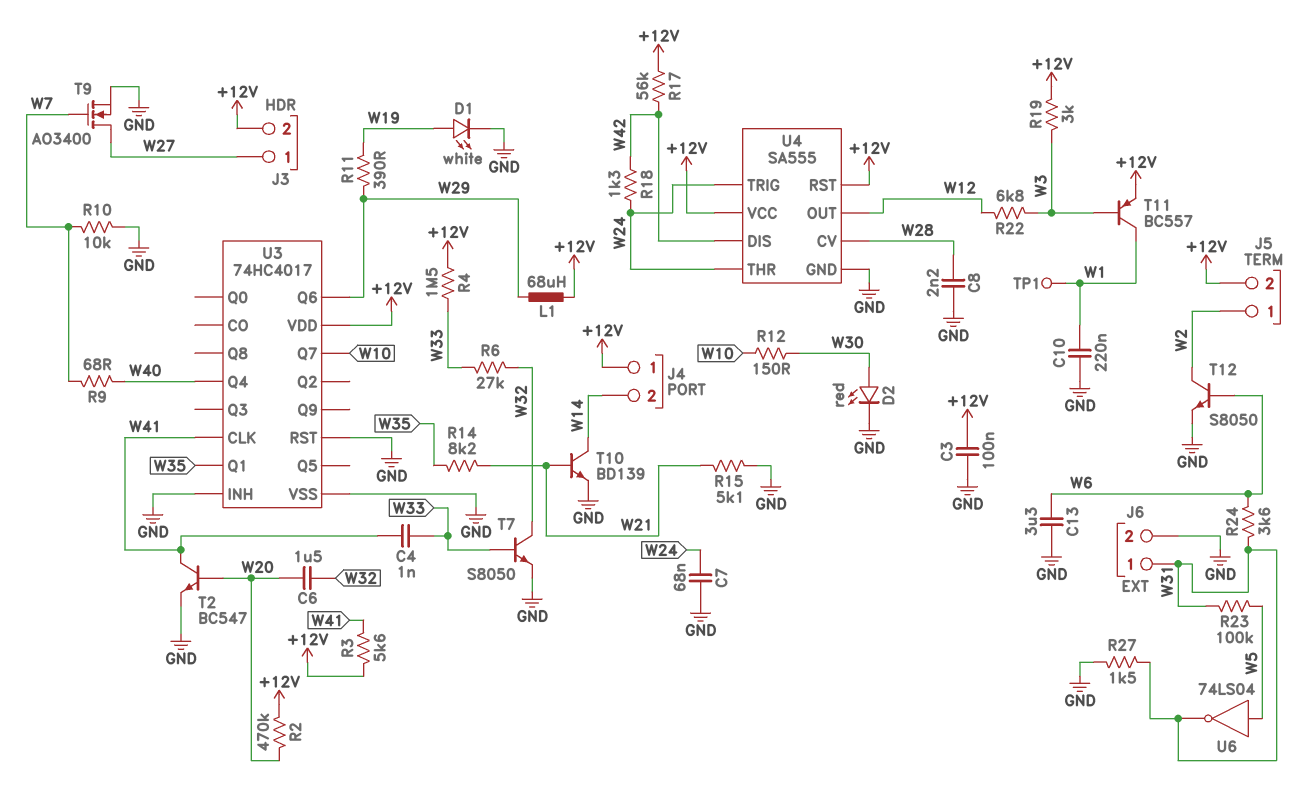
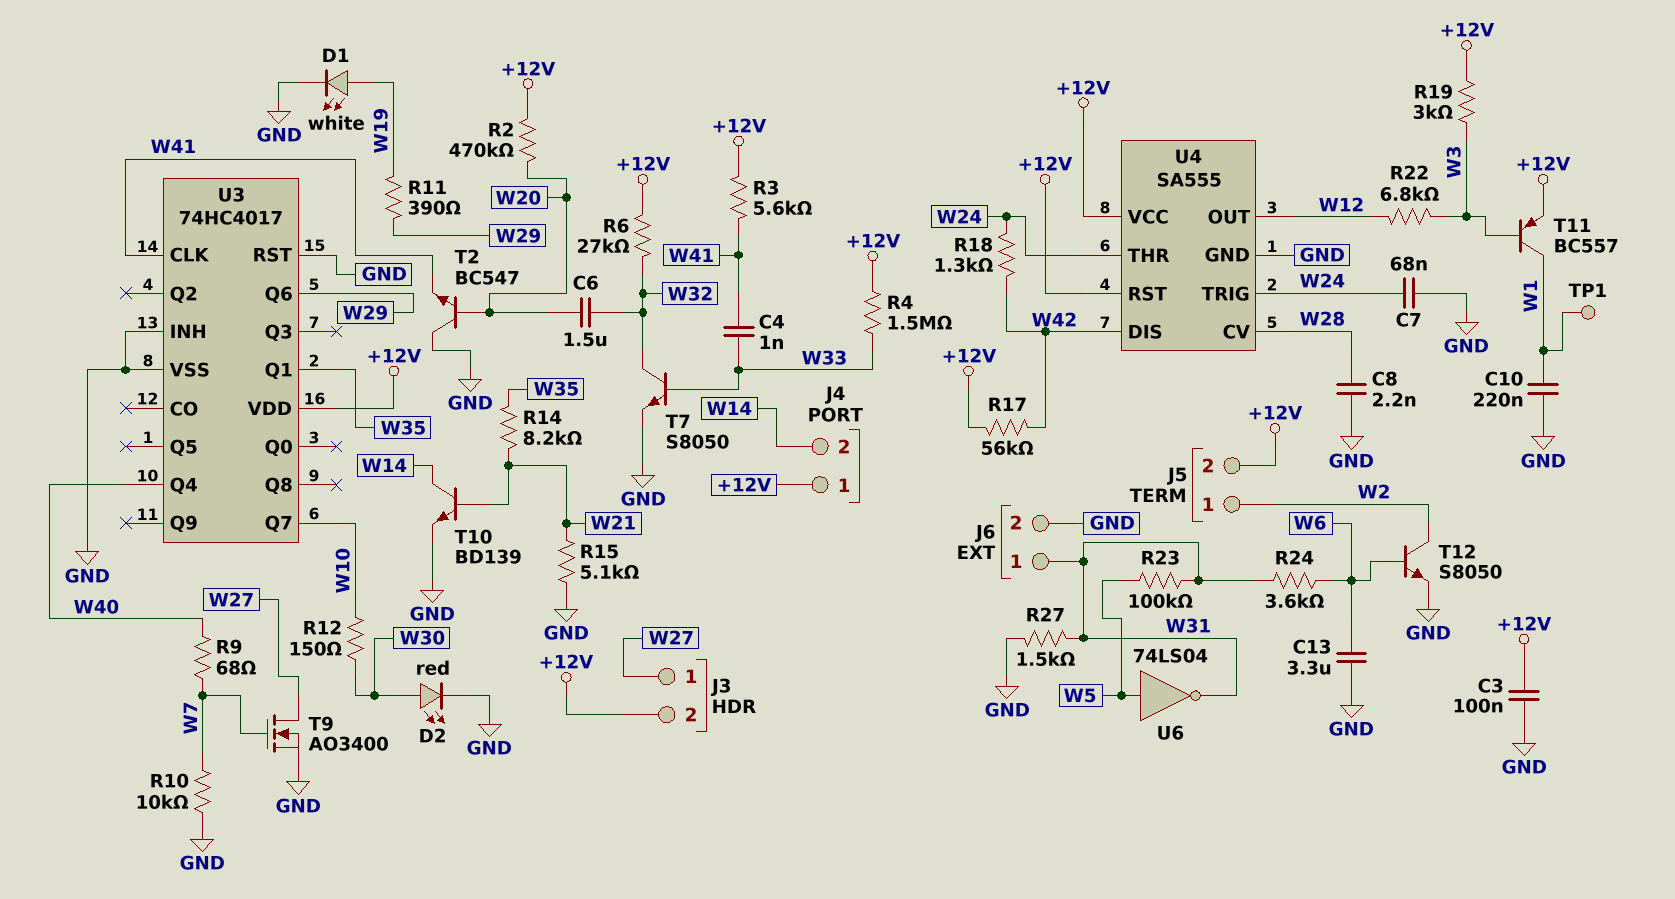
L1: 68uH (+12V, W29) -> none
R6: 27k (W32, W33) -> 27k (+12V, W32)
T2: NPN BC547 (B W20, C W41, E GND) -> NPN BC547 (B W20, C GND, E W41)

